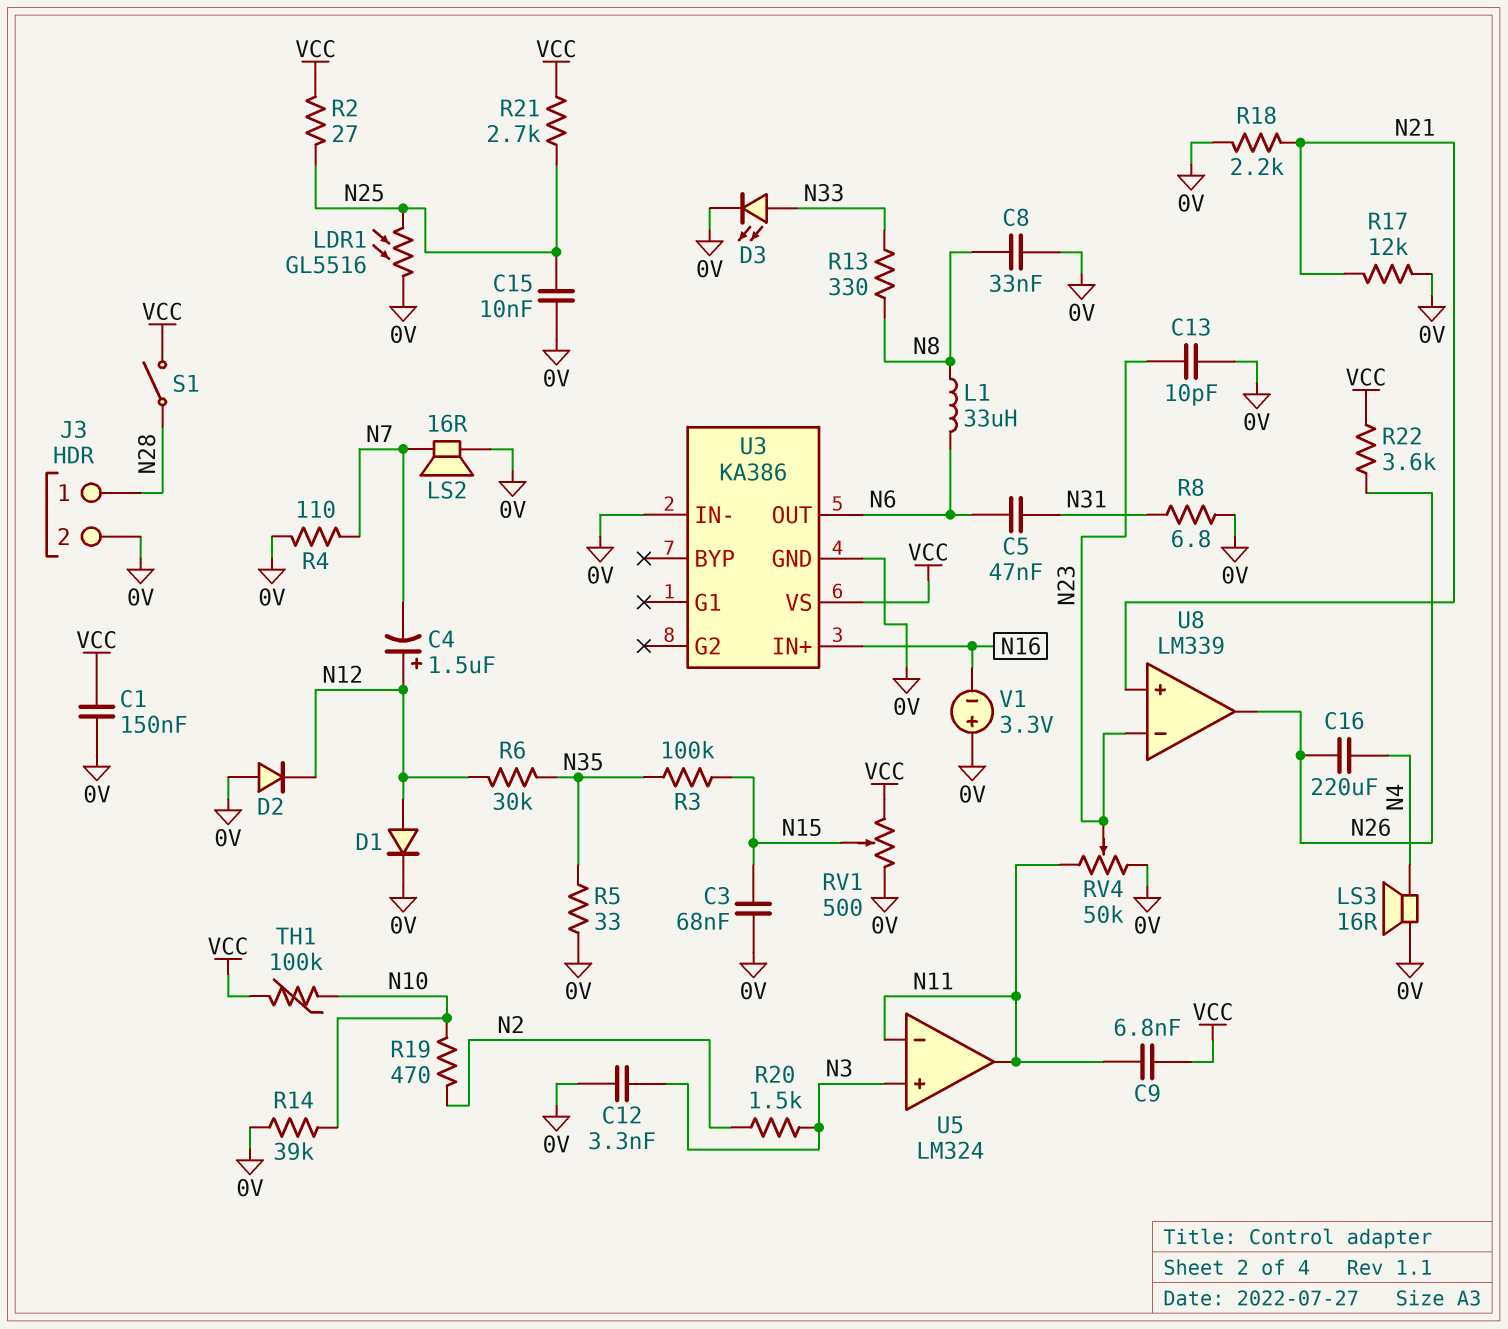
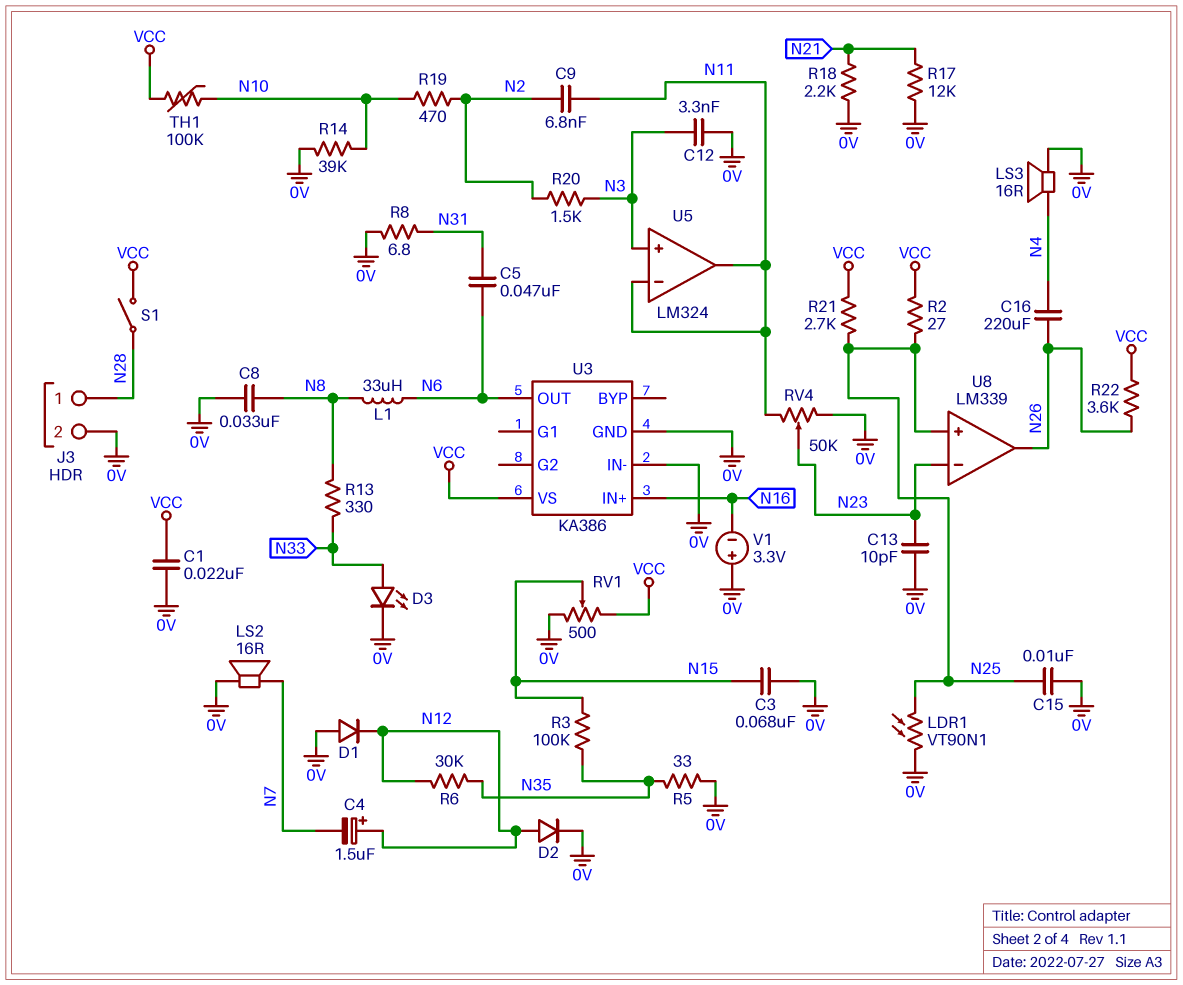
C1: 150nF (0V, VCC) -> 22nF (0V, VCC)
C9: 6.8nF (N11, VCC) -> 6.8nF (N2, N11)
D1: diode (A N12, K 0V) -> diode (A 0V, K N12)
D2: diode (A 0V, K N12) -> diode (A N12, K 0V)
LDR1: GL5516 (0V, N25) -> VT90N1 (0V, N25)
R4: 110 (0V, N7) -> none
U8 pin in+: N21 -> N25

